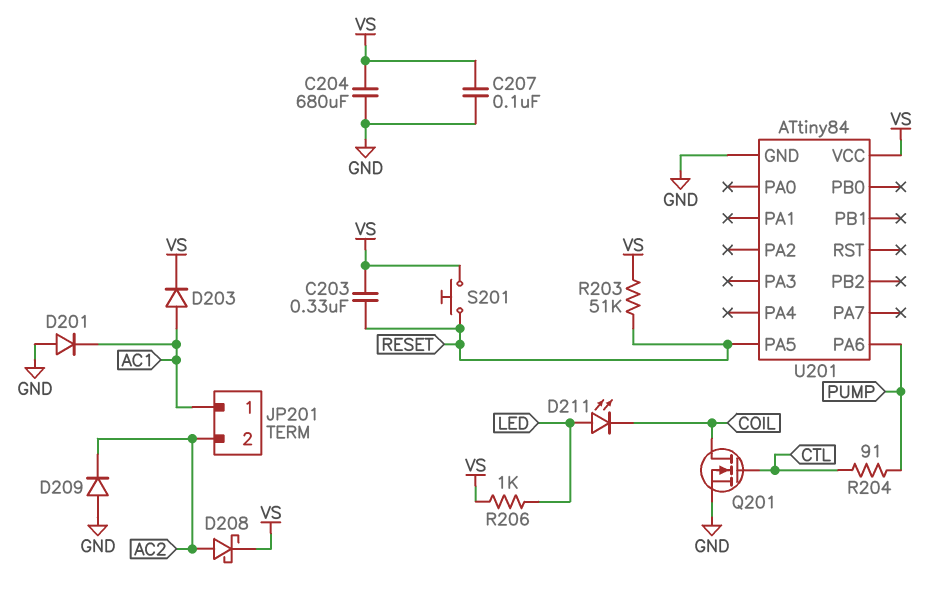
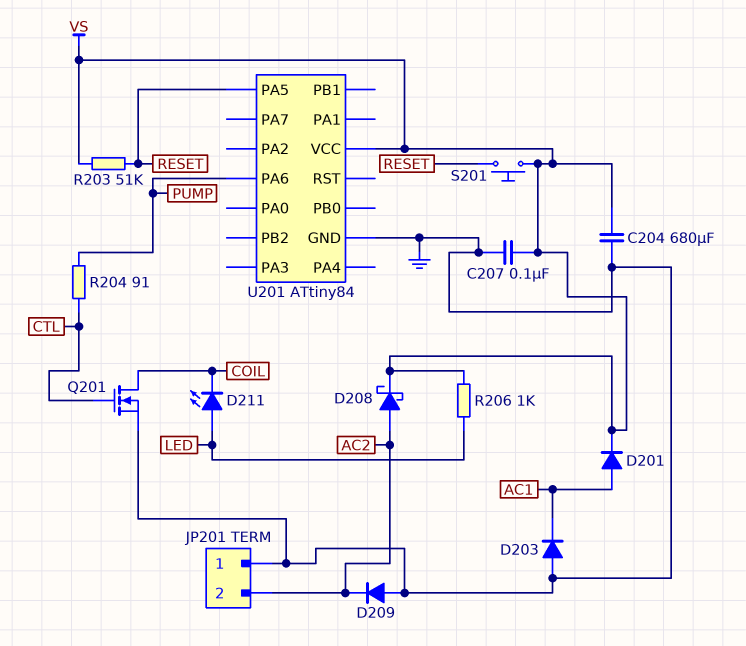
C203: 330nF (RESET, VS) -> none
D201: diode (A GND, K AC1) -> diode (A AC1, K VS)
D203: diode (A AC1, K VS) -> diode (A GND, K AC1)
JP201 pin 1: AC1 -> GND

